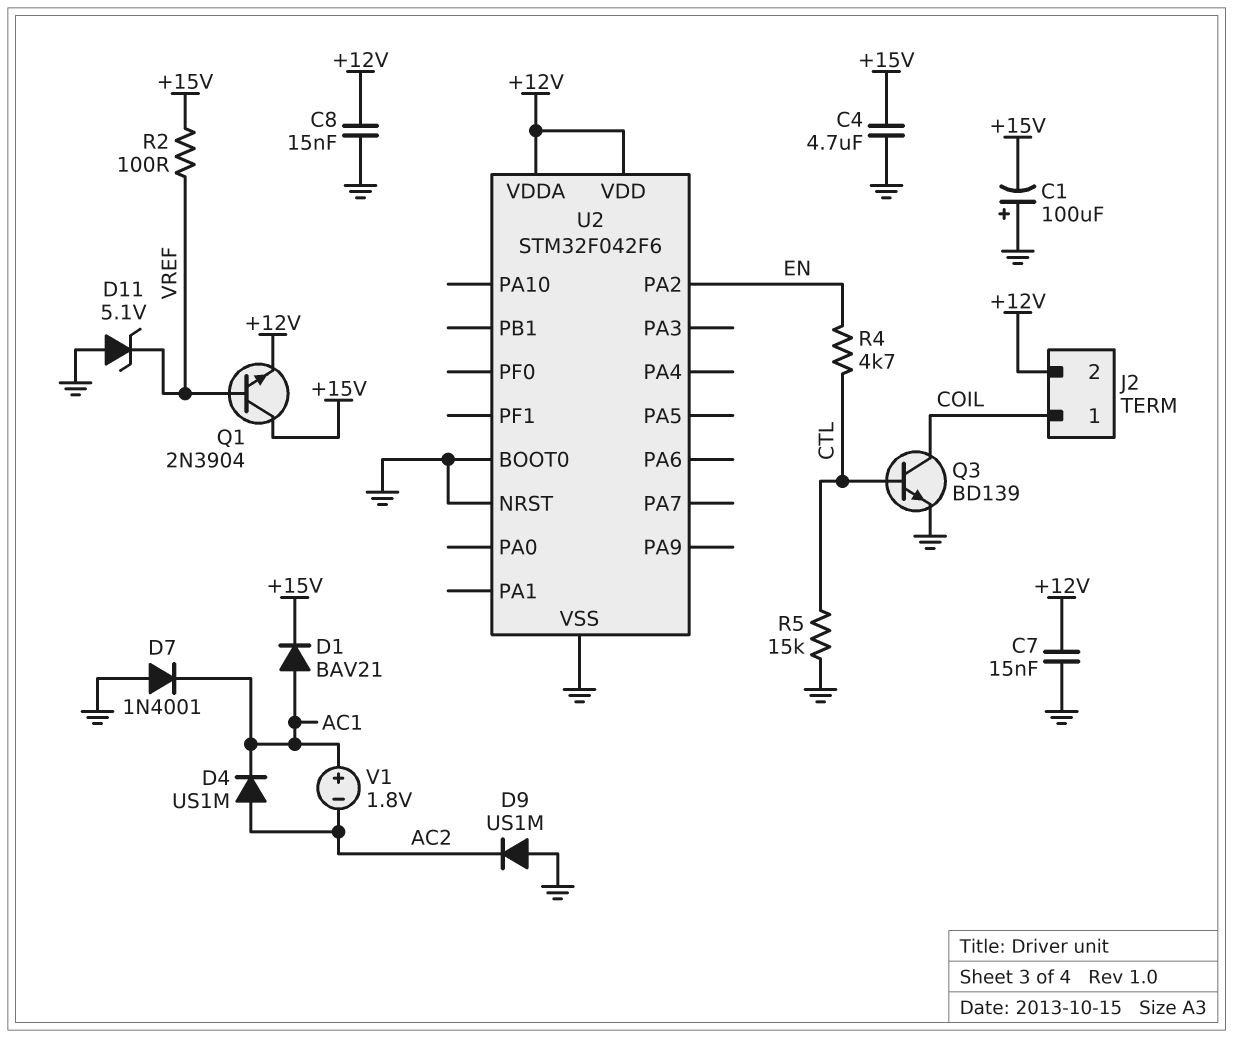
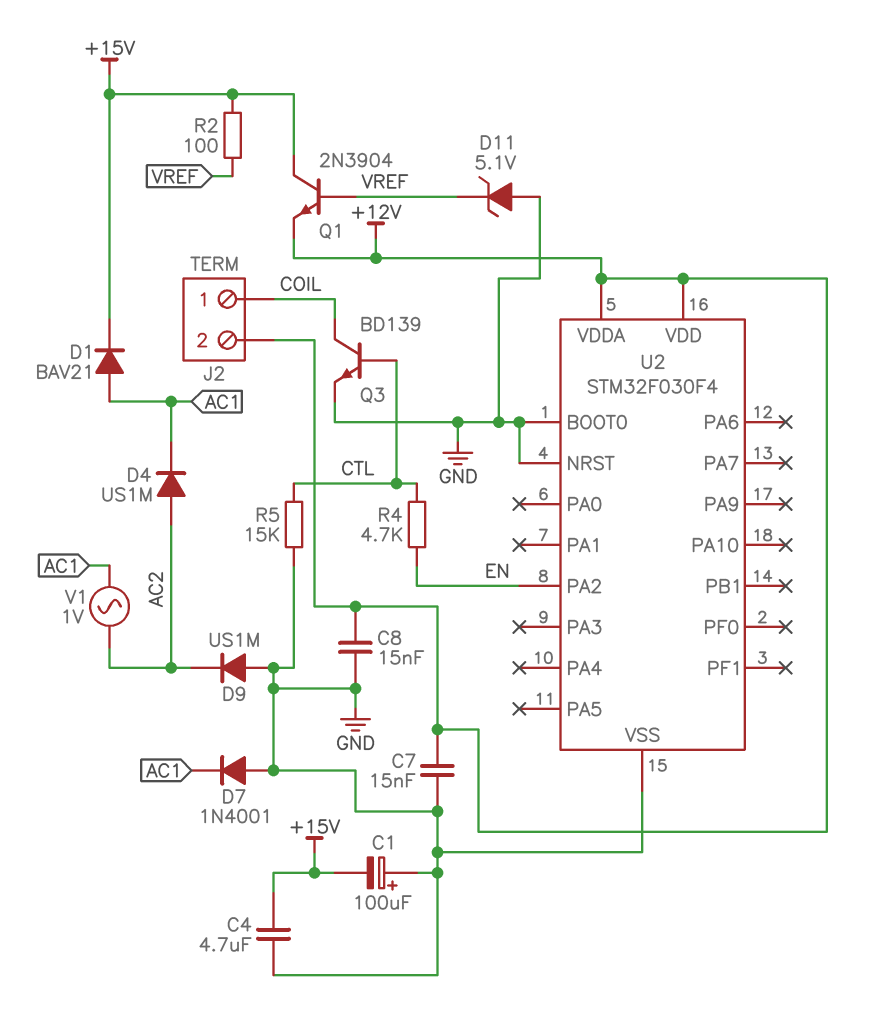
U2: STM32F042F6 -> STM32F030F4
V1: 1.8V (plus AC1, minus AC2) -> AC 1V (AC1, AC2)

